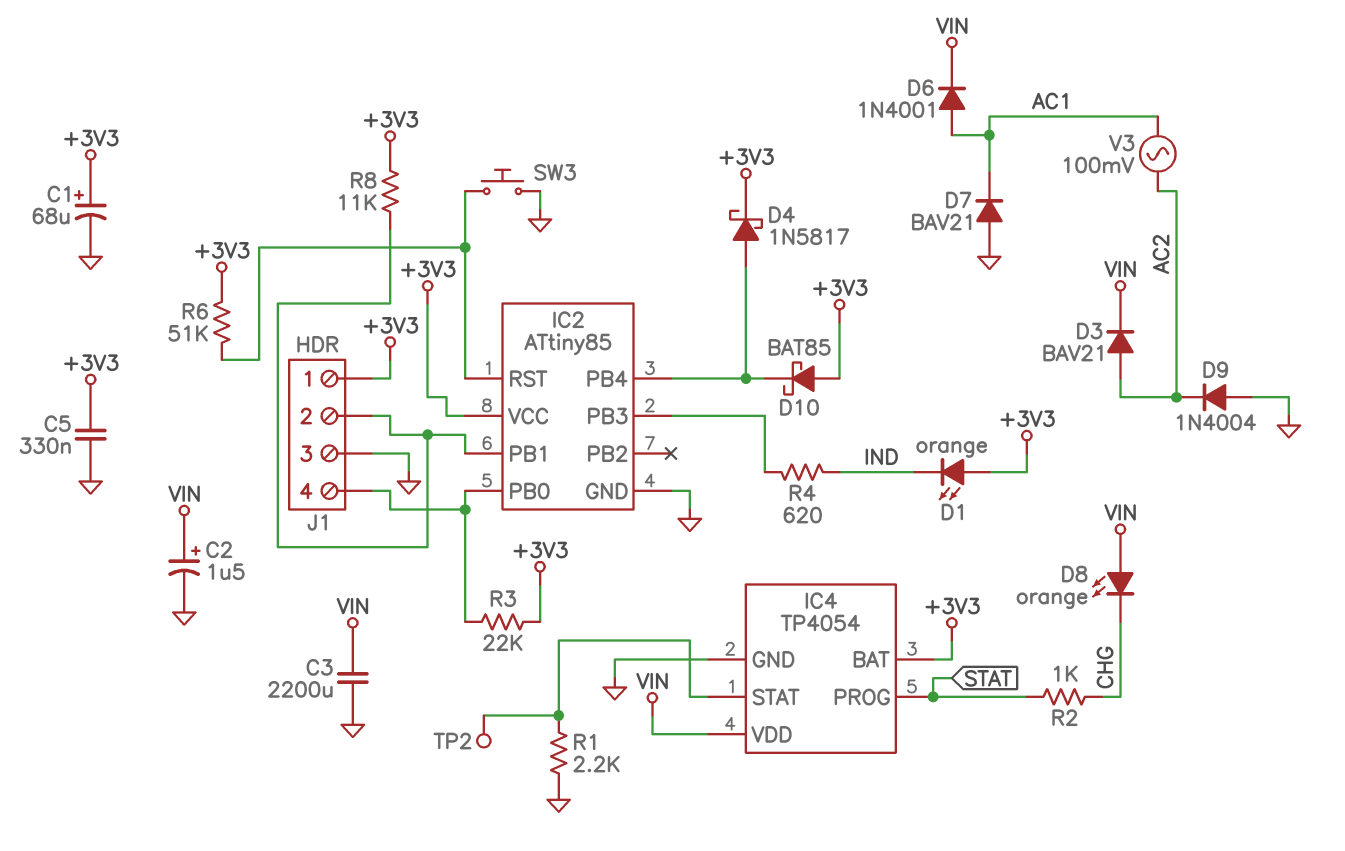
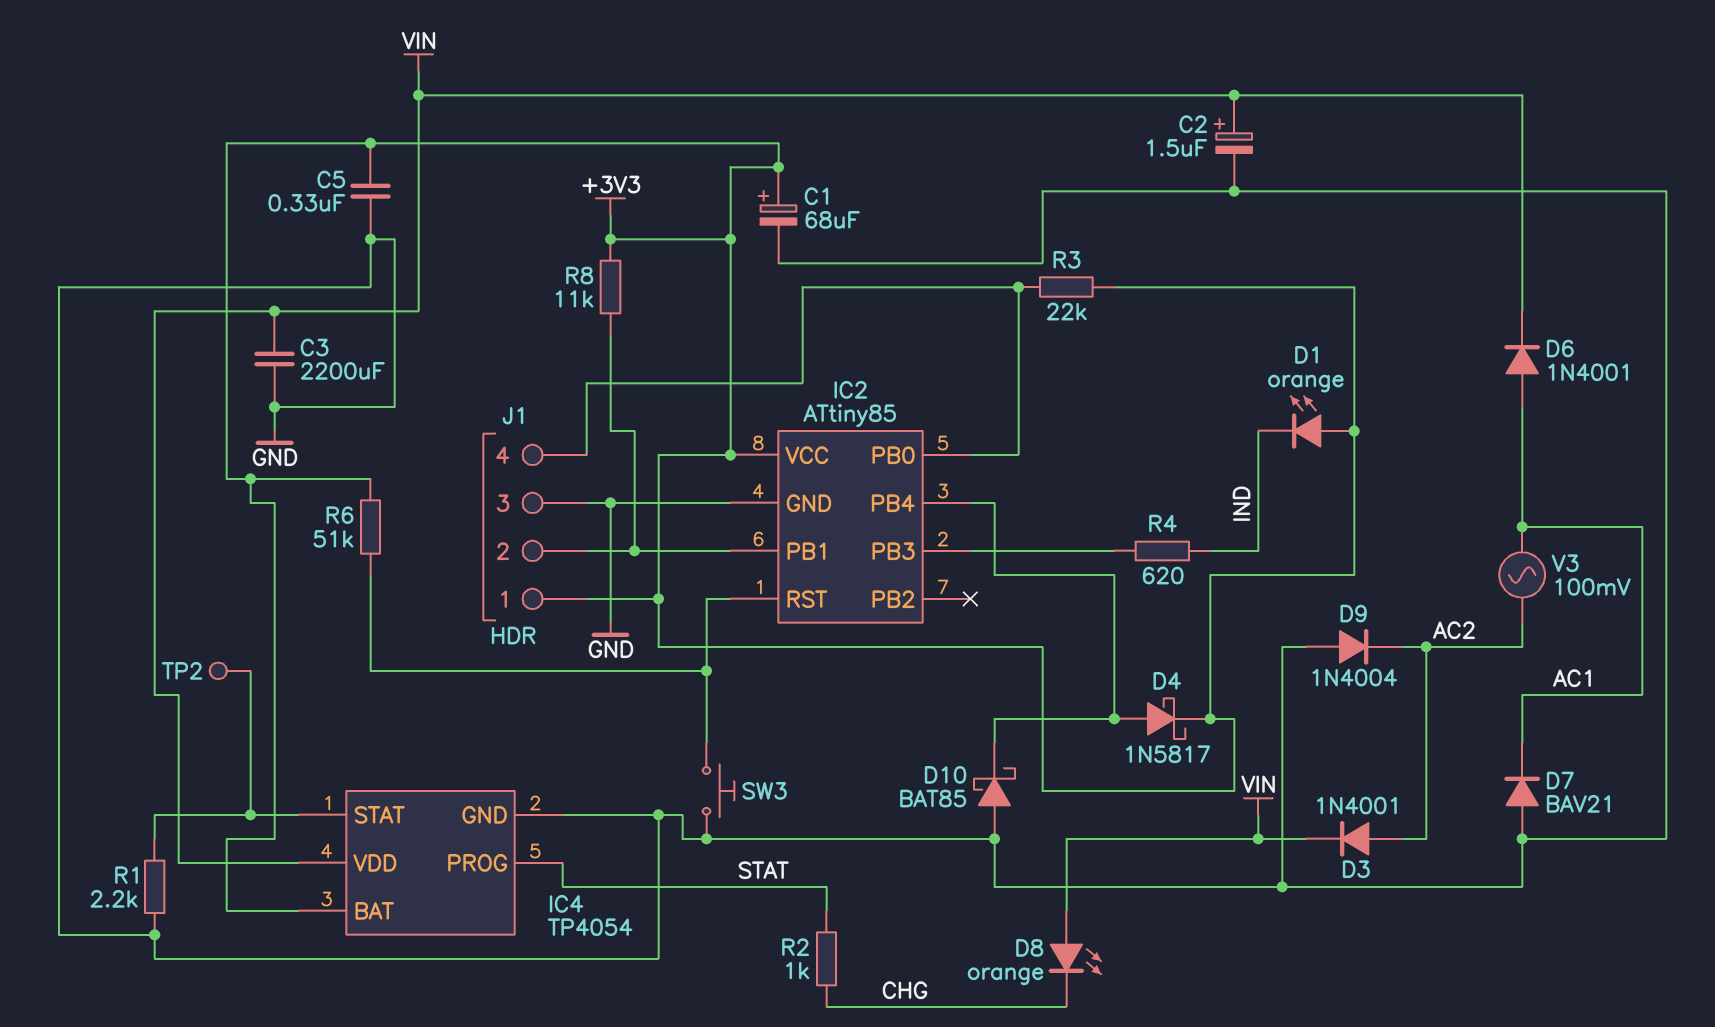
D3: diode BAV21 (A AC2, K VIN) -> diode 1N4001 (A AC2, K VIN)
D10: schottky BAT85 (A +3V3, K IC2/PB4) -> schottky BAT85 (A GND, K IC2/PB4)

